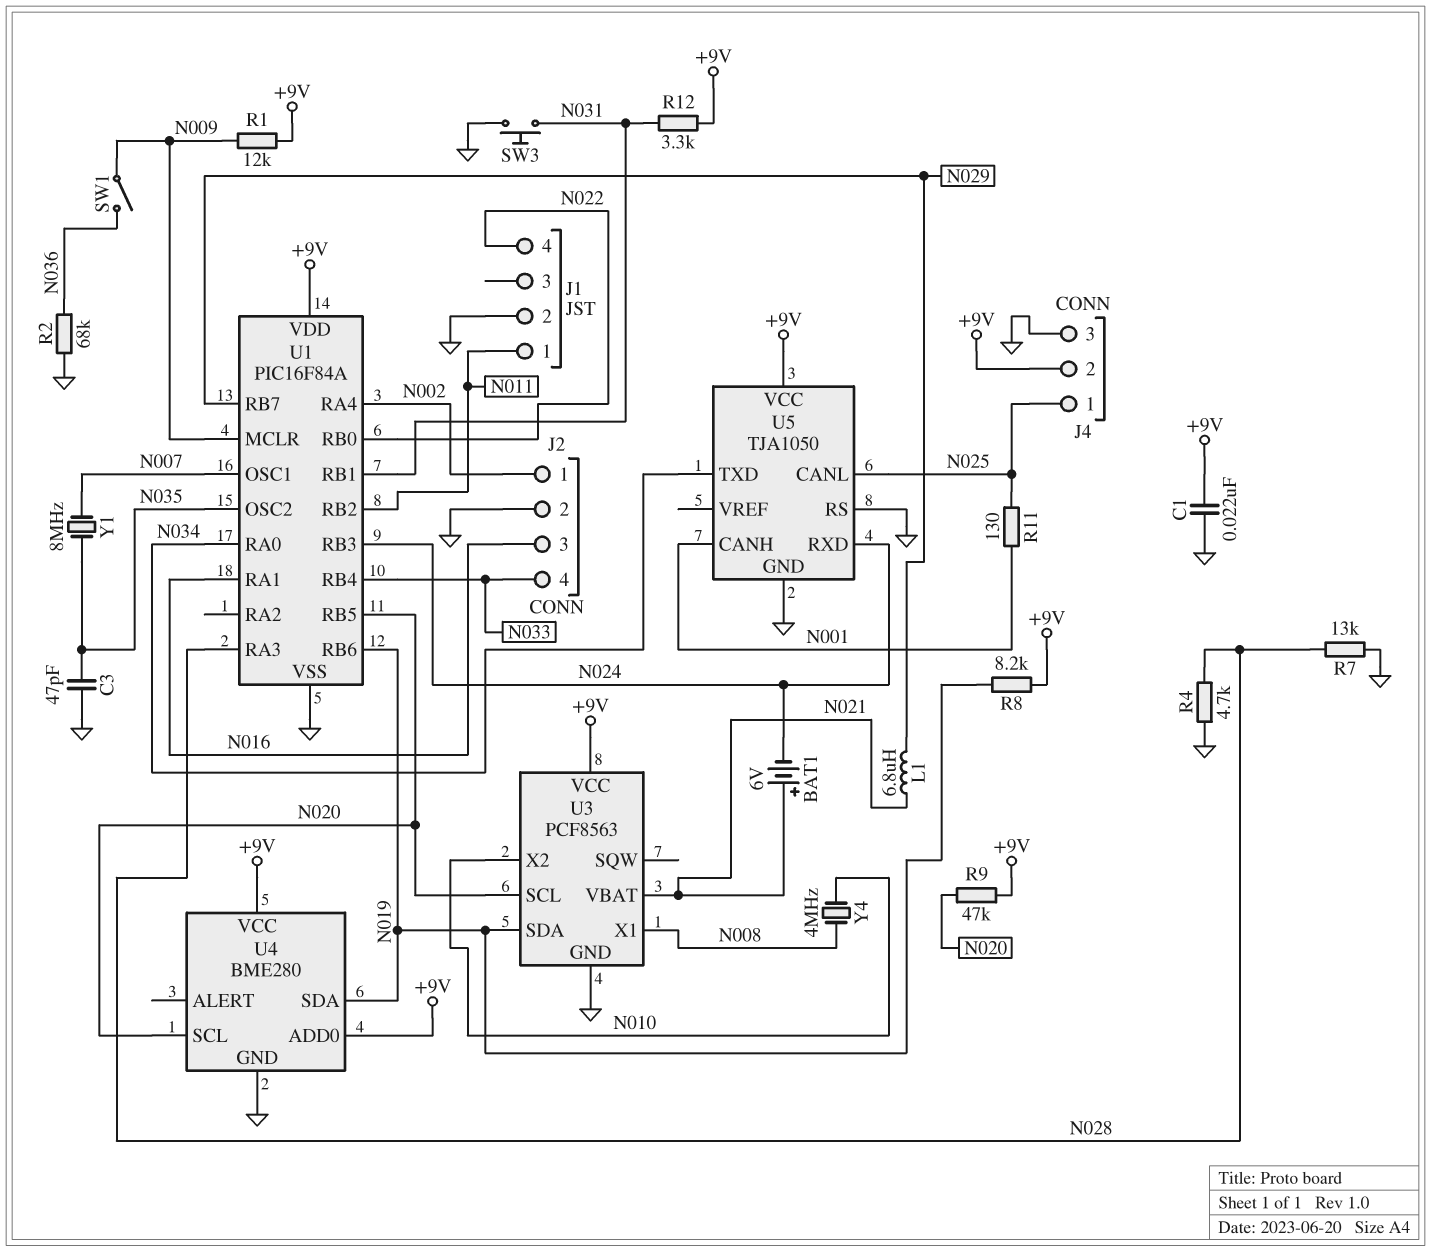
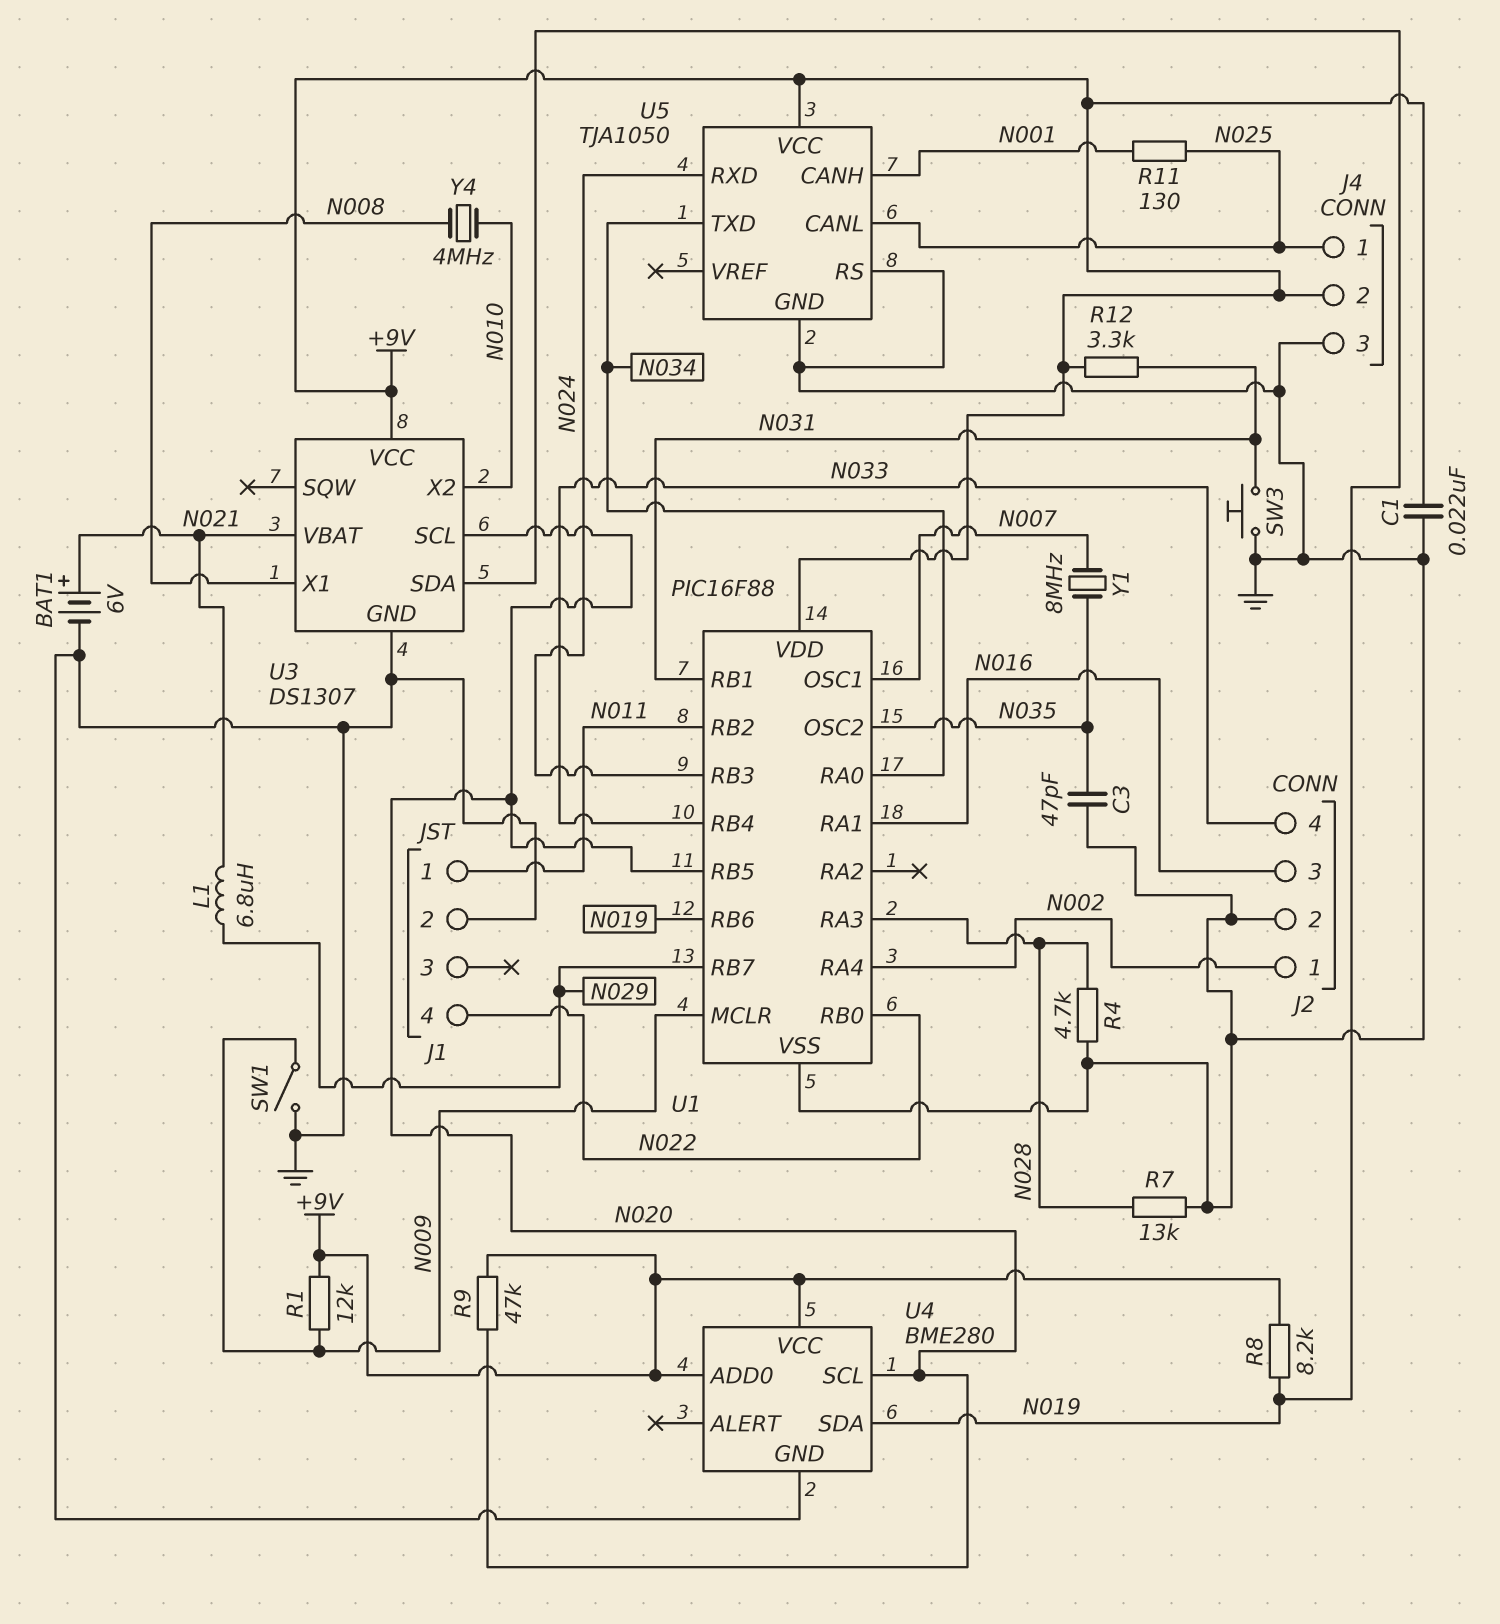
BAT1: 6V (plus N021, minus N024) -> 6V (plus N021, minus GND)
R2: 68k (GND, N036) -> none
SW1: switch (N009, N036) -> switch (GND, N009)
U1: PIC16F84A -> PIC16F88
U3: PCF8563 -> DS1307

